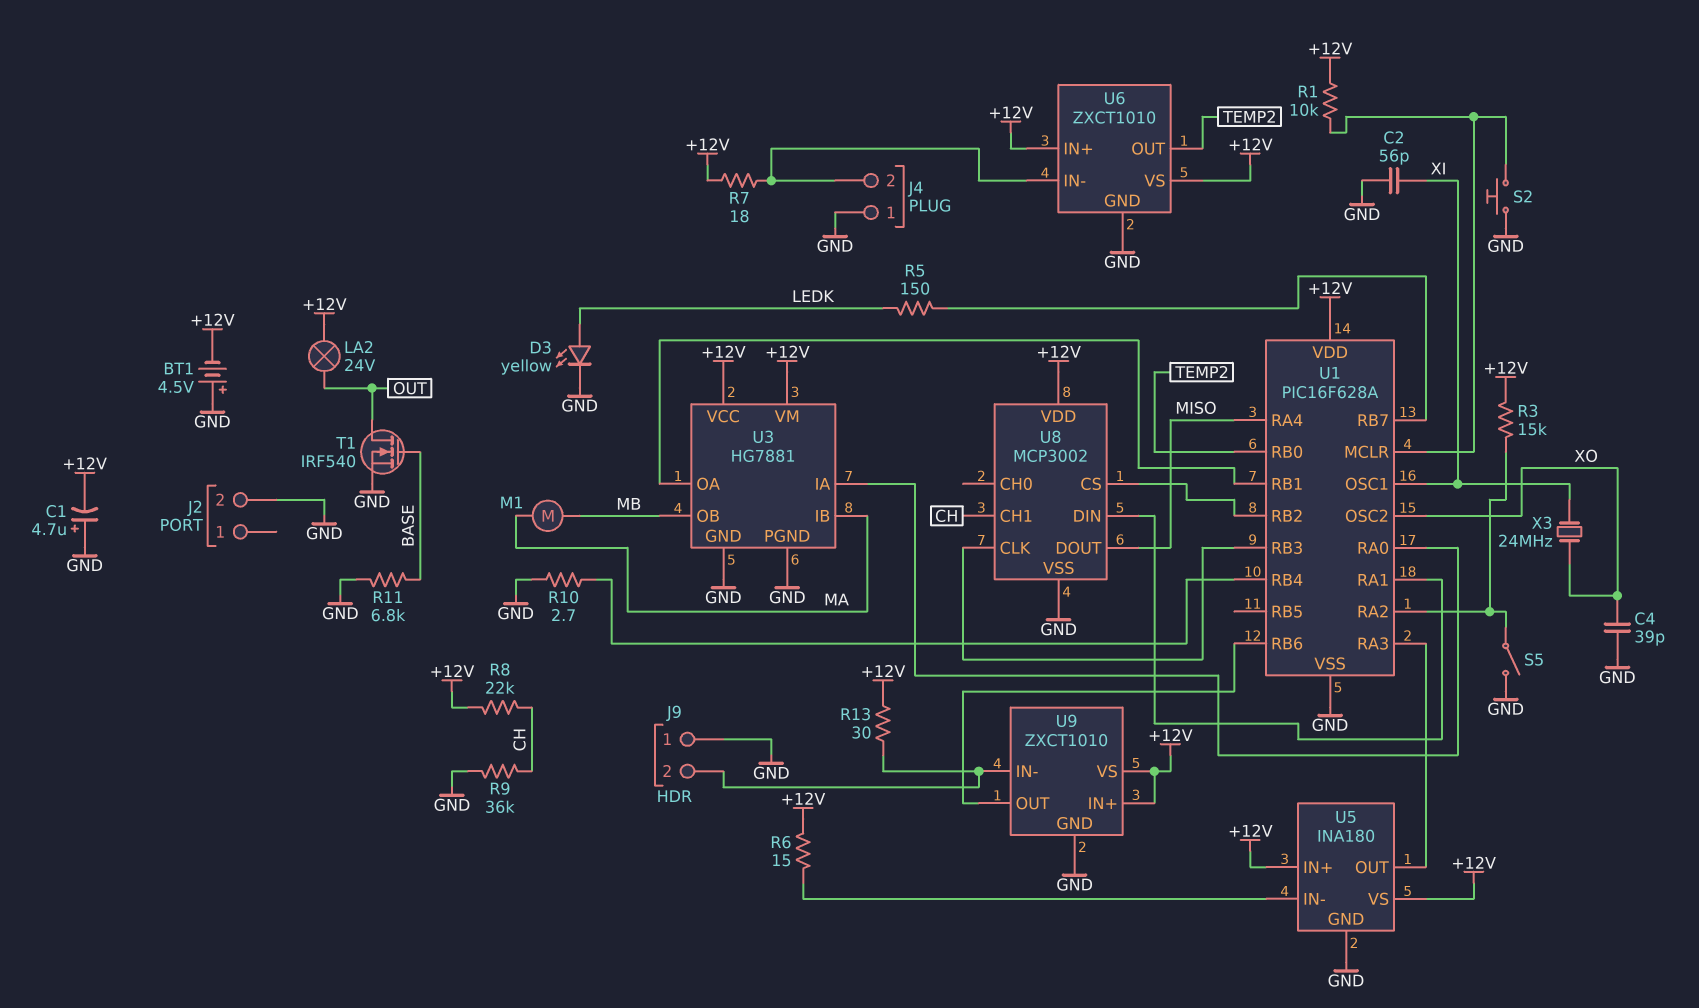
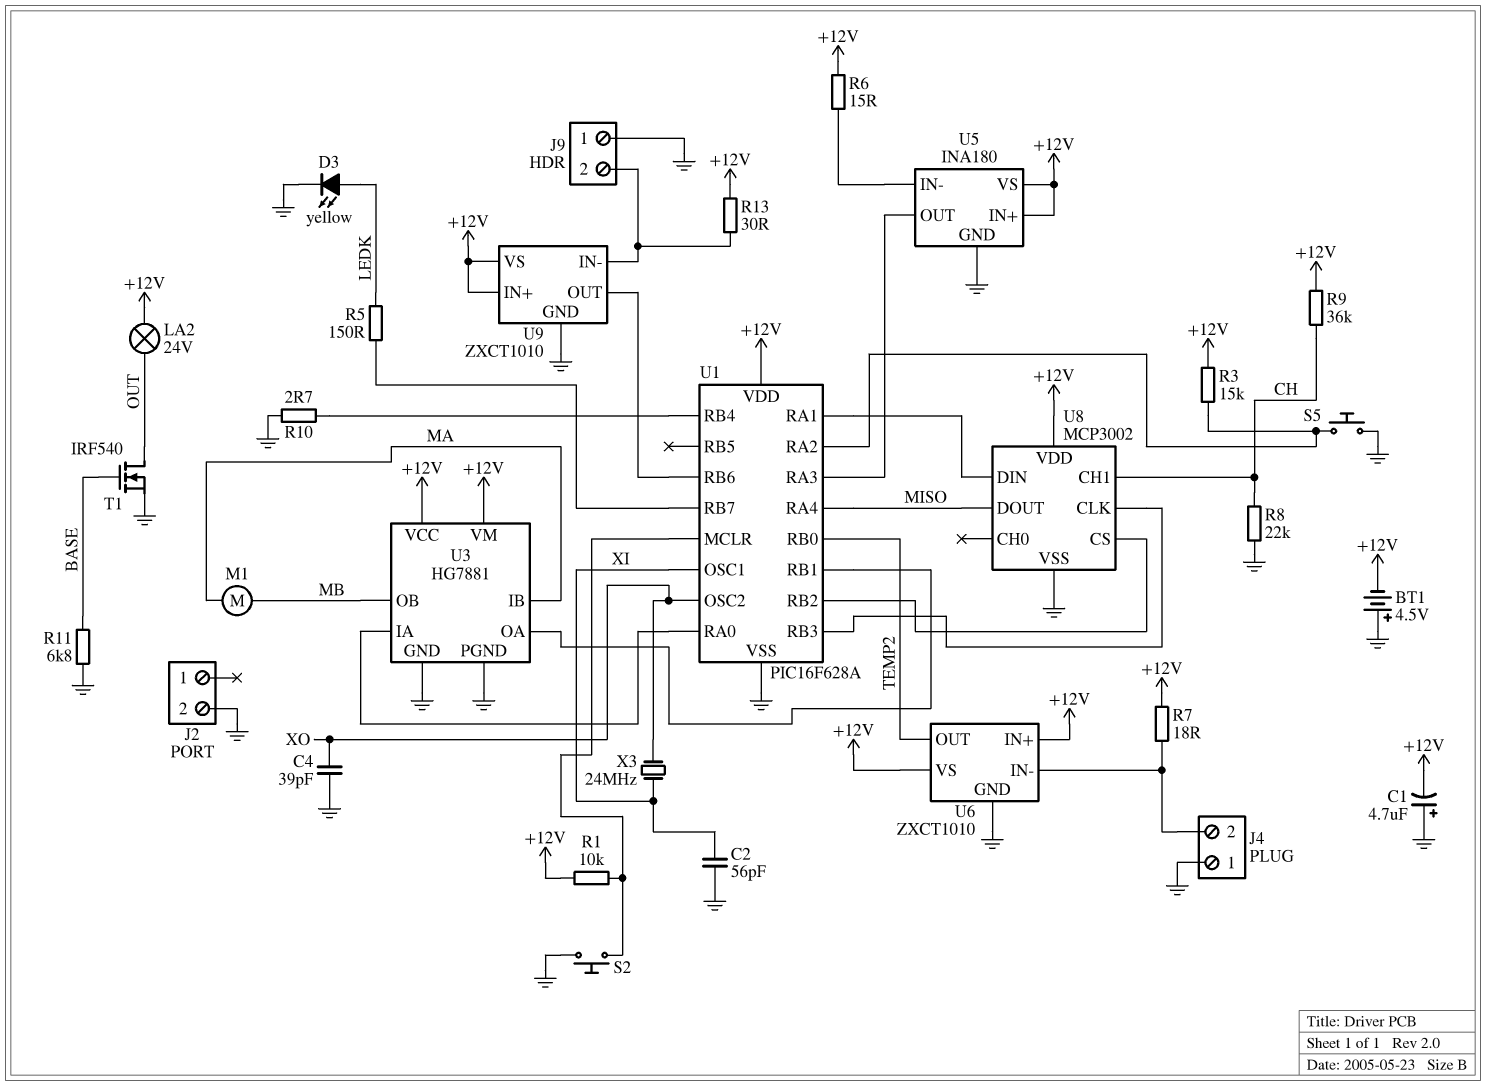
R8: 22k (+12V, CH) -> 22k (CH, GND)
R9: 36k (CH, GND) -> 36k (+12V, CH)
S5: switch (GND, U1/RA2) -> button (GND, U1/RA2)

